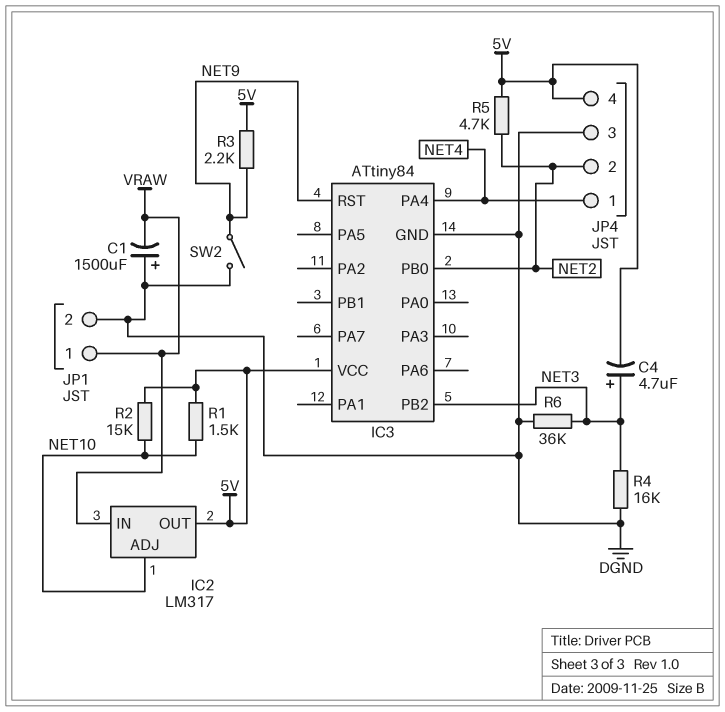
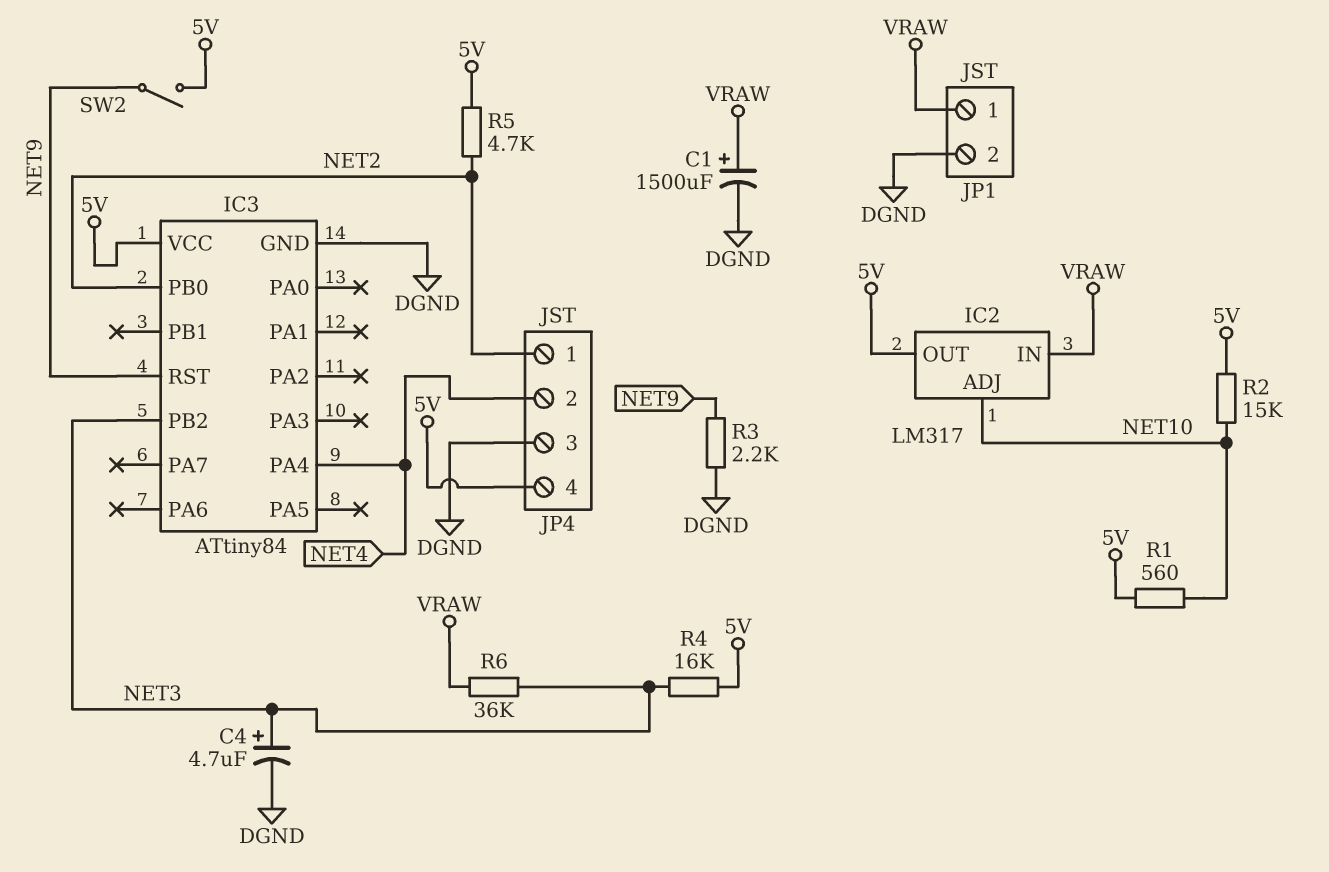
C1: 1500uF (plus DGND, minus VRAW) -> 1500uF (plus VRAW, minus DGND)
C4: 4.7uF (plus NET3, minus 5V) -> 4.7uF (plus NET3, minus DGND)
JP4 pin 1: NET4 -> NET2
JP4 pin 2: NET2 -> NET4
R1: 1.5k (5V, NET10) -> 560 (5V, NET10)
R3: 2.2k (5V, NET9) -> 2.2k (DGND, NET9)
R4: 16k (DGND, NET3) -> 16k (5V, NET3)
R6: 36k (DGND, NET3) -> 36k (NET3, VRAW)
SW2: switch (DGND, NET9) -> switch (5V, NET9)

